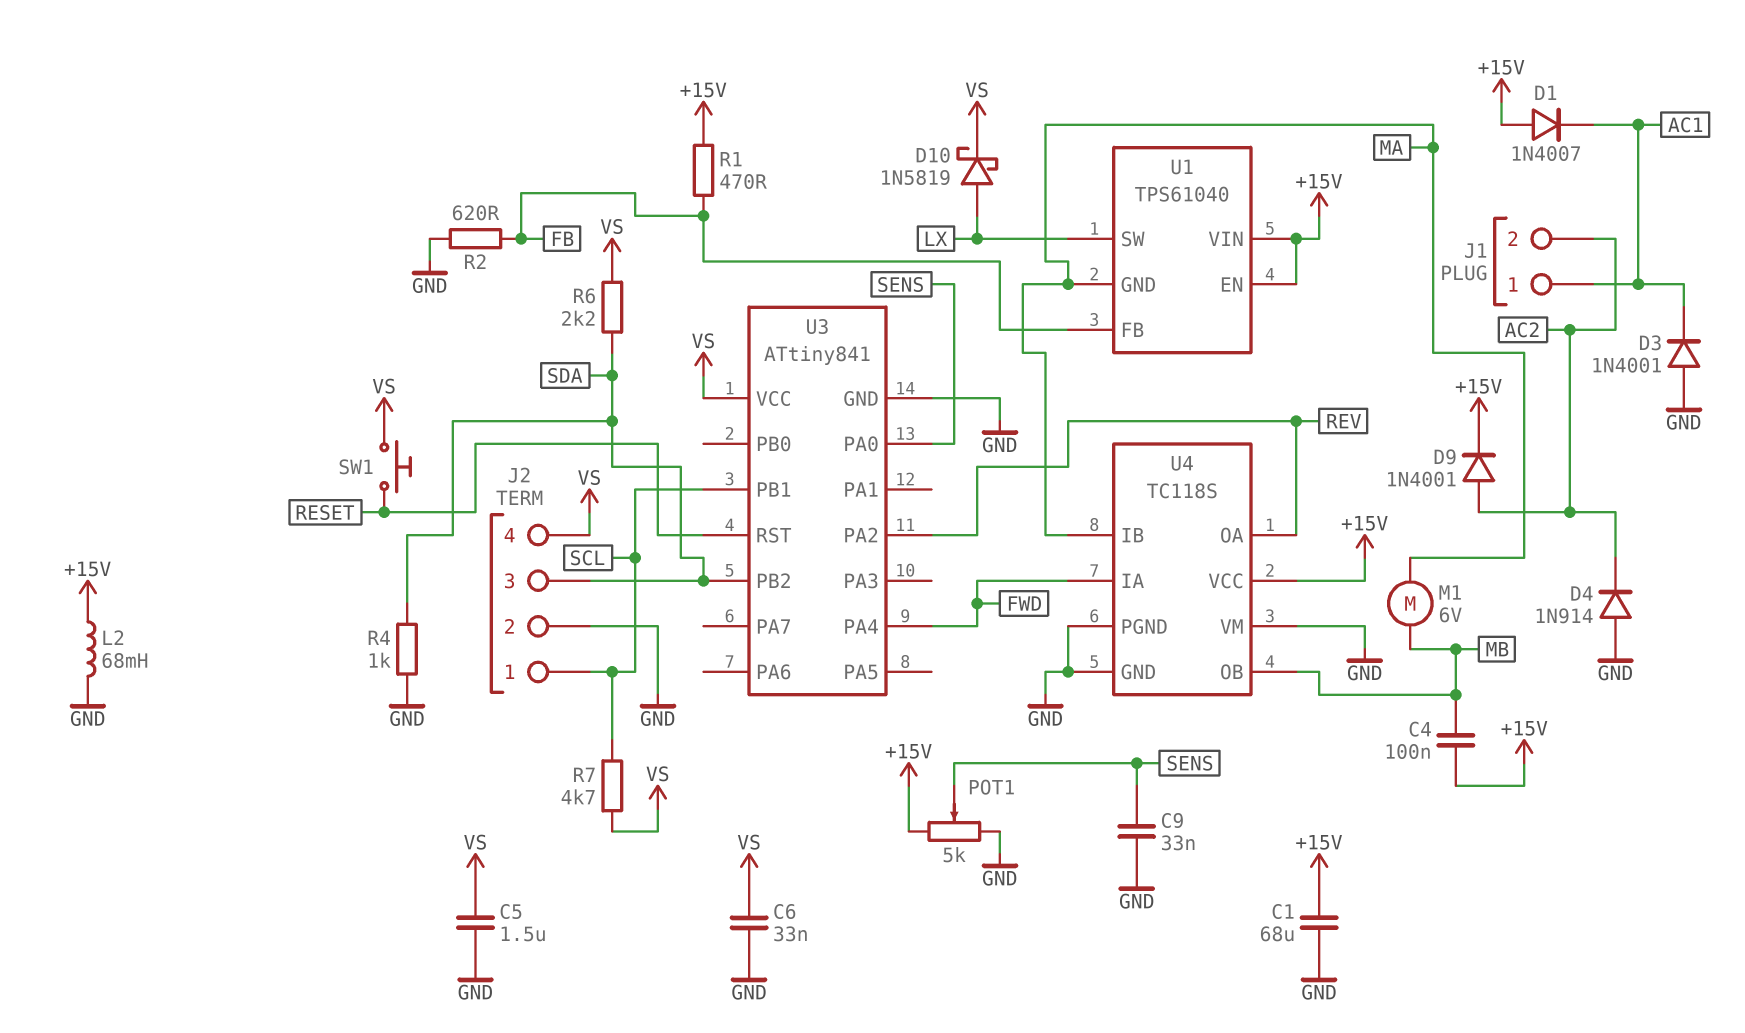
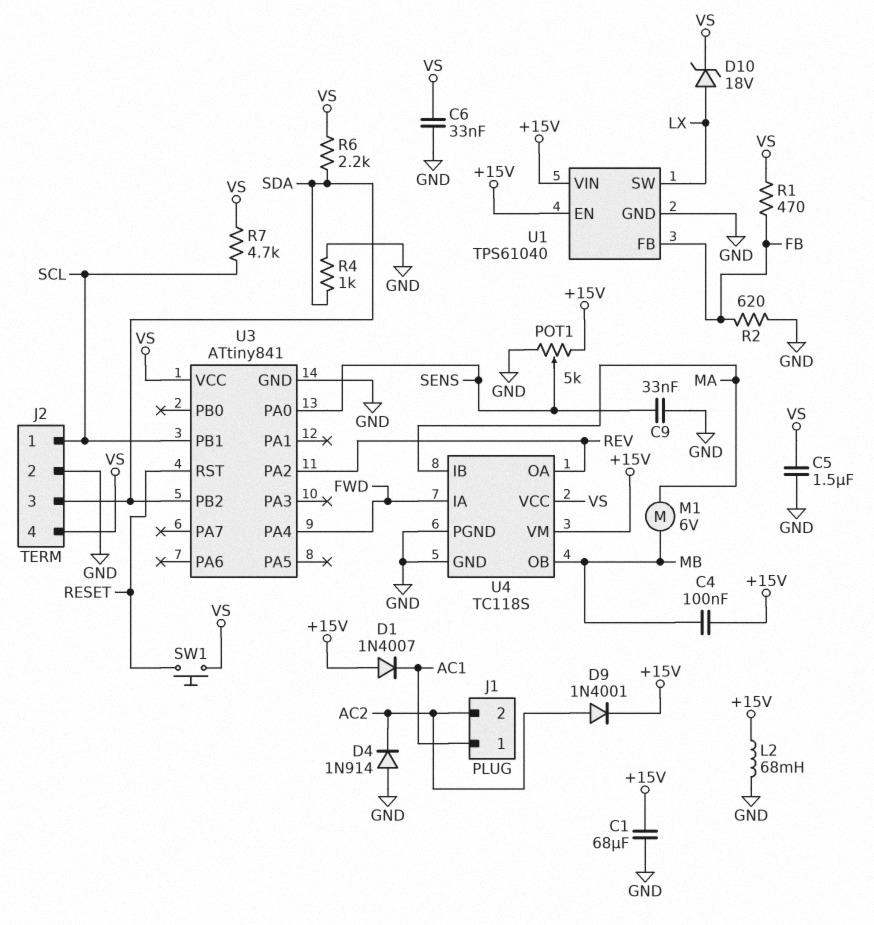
D3: diode 1N4001 (A GND, K AC1) -> none
D10: schottky 1N5819 (A LX, K VS) -> zener 18V (A LX, K VS)
R1: 470 (+15V, FB) -> 470 (FB, VS)
U1 pin GND: MA -> GND
U4 pin VCC: +15V -> VS
U4 pin VM: GND -> +15V

